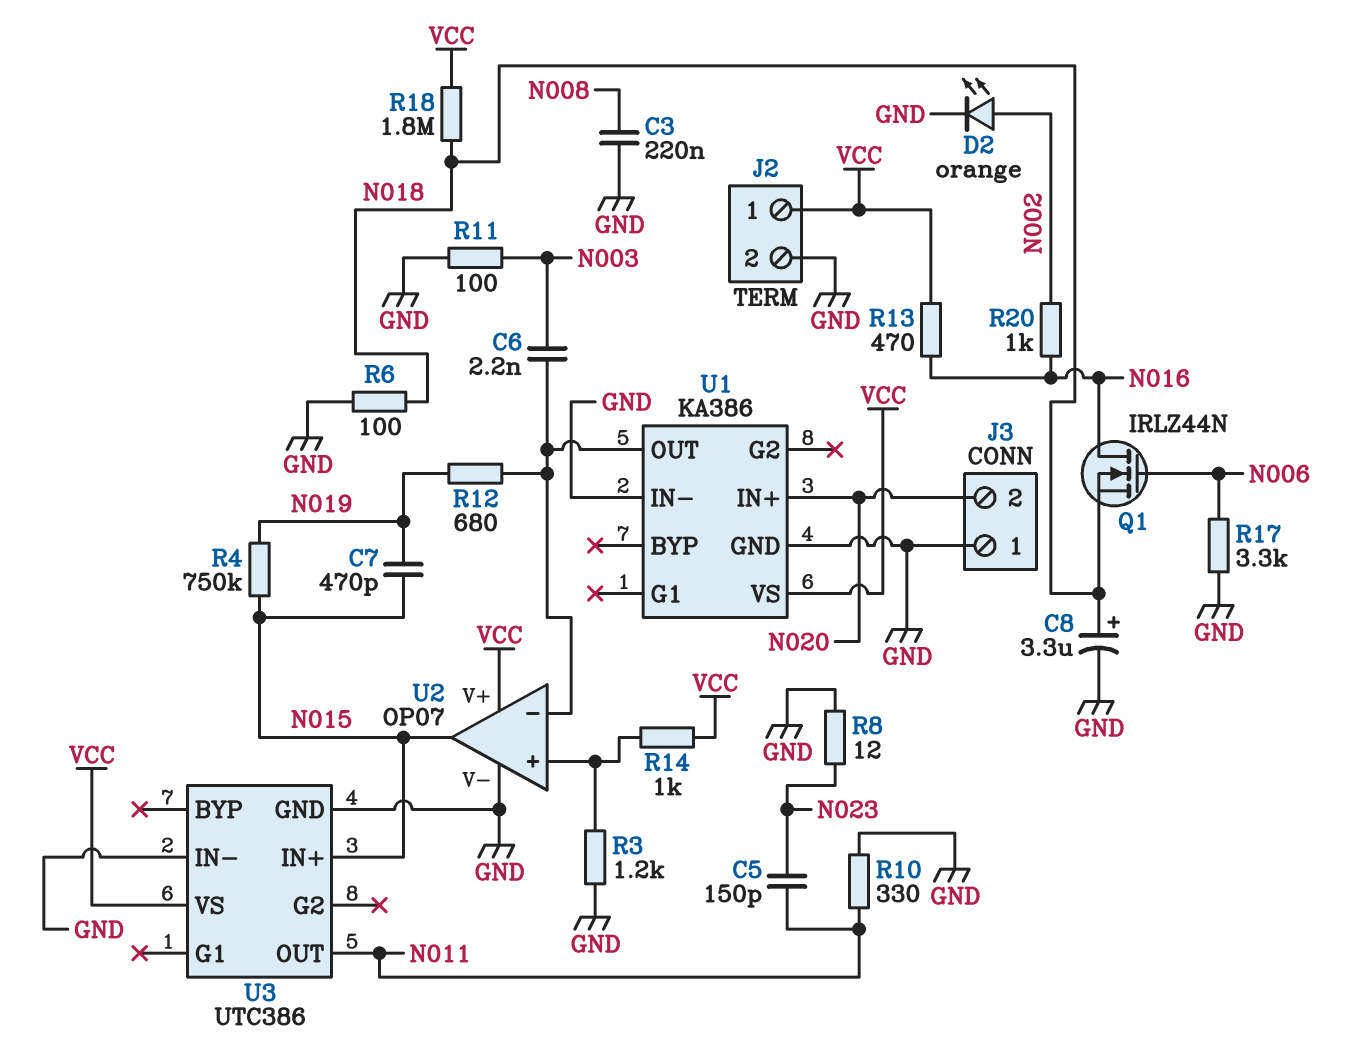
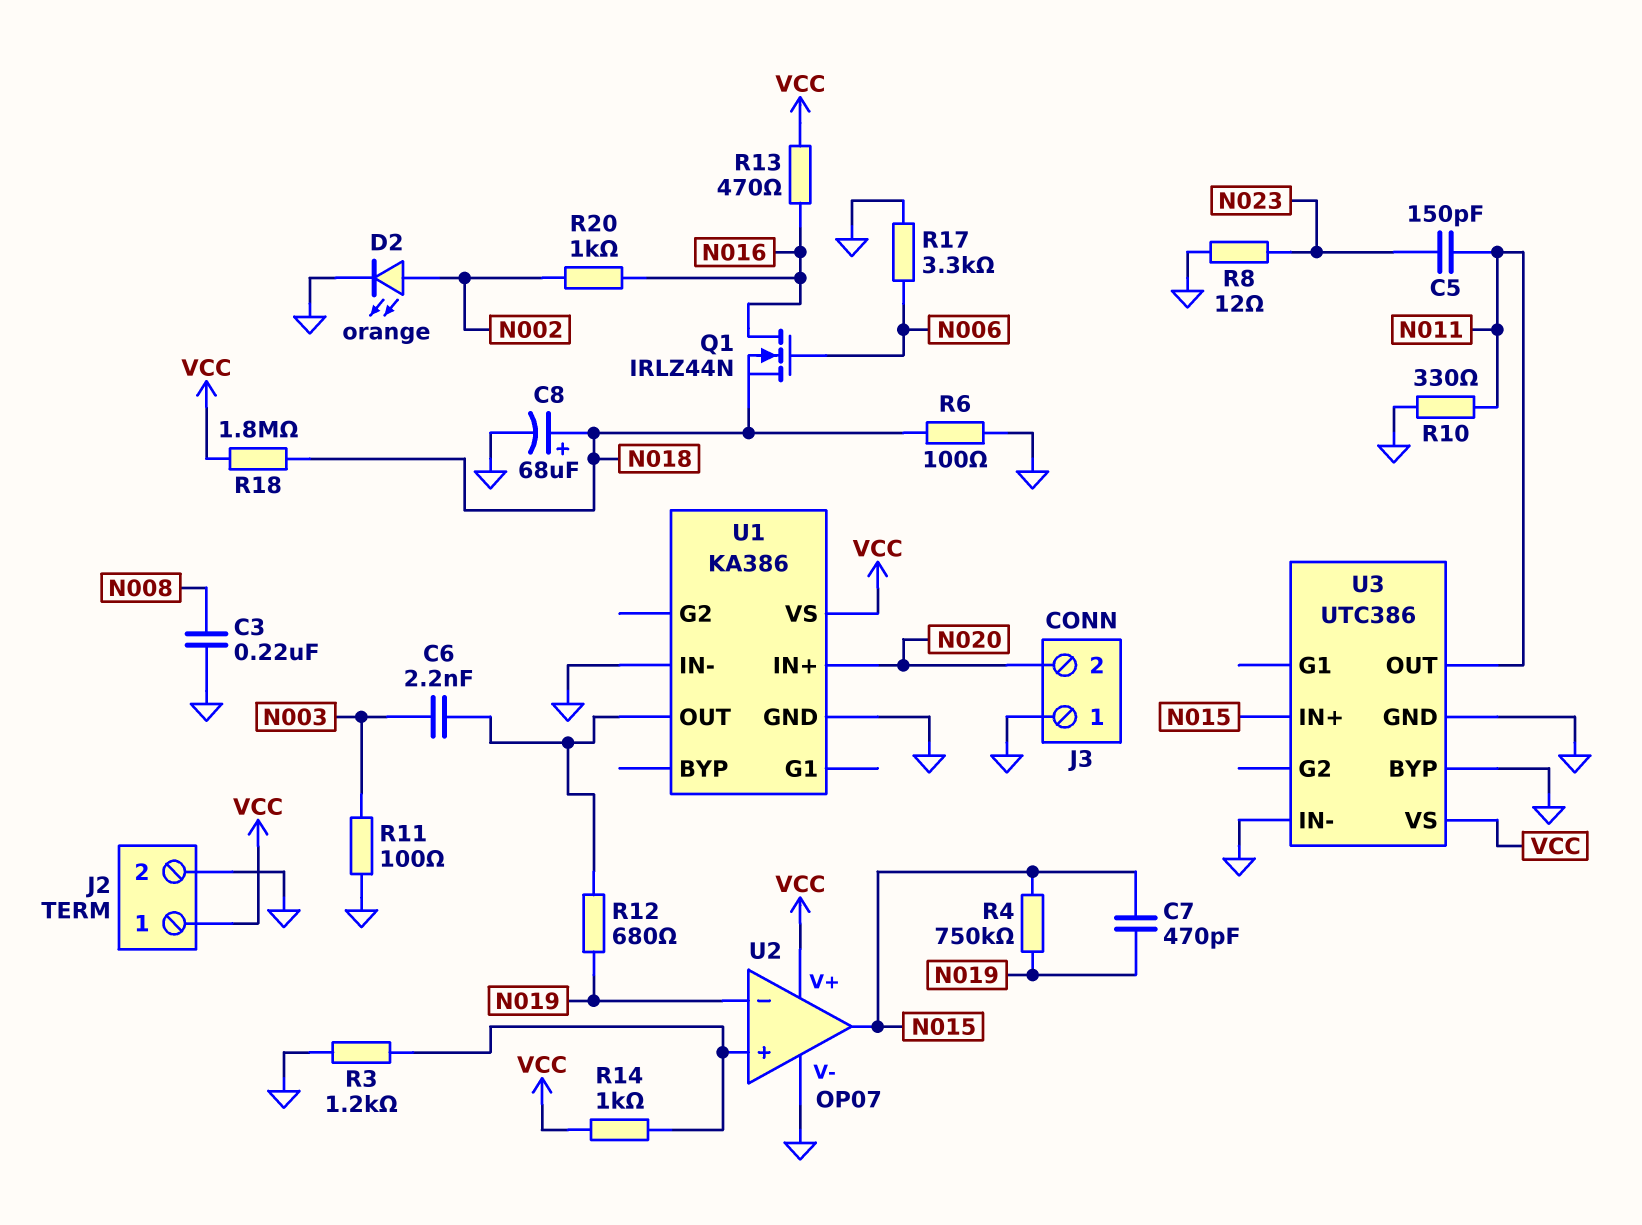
C8: 3.3uF (plus N018, minus GND) -> 68uF (plus N018, minus GND)
U2 pin in-: U1/OUT -> N019
U3 pin BYP: none -> GND

